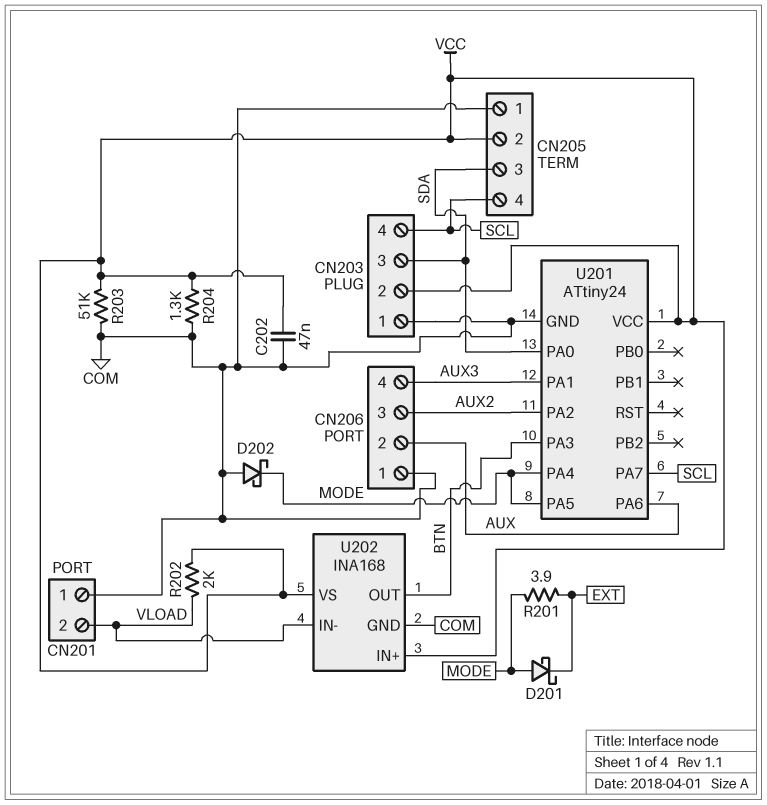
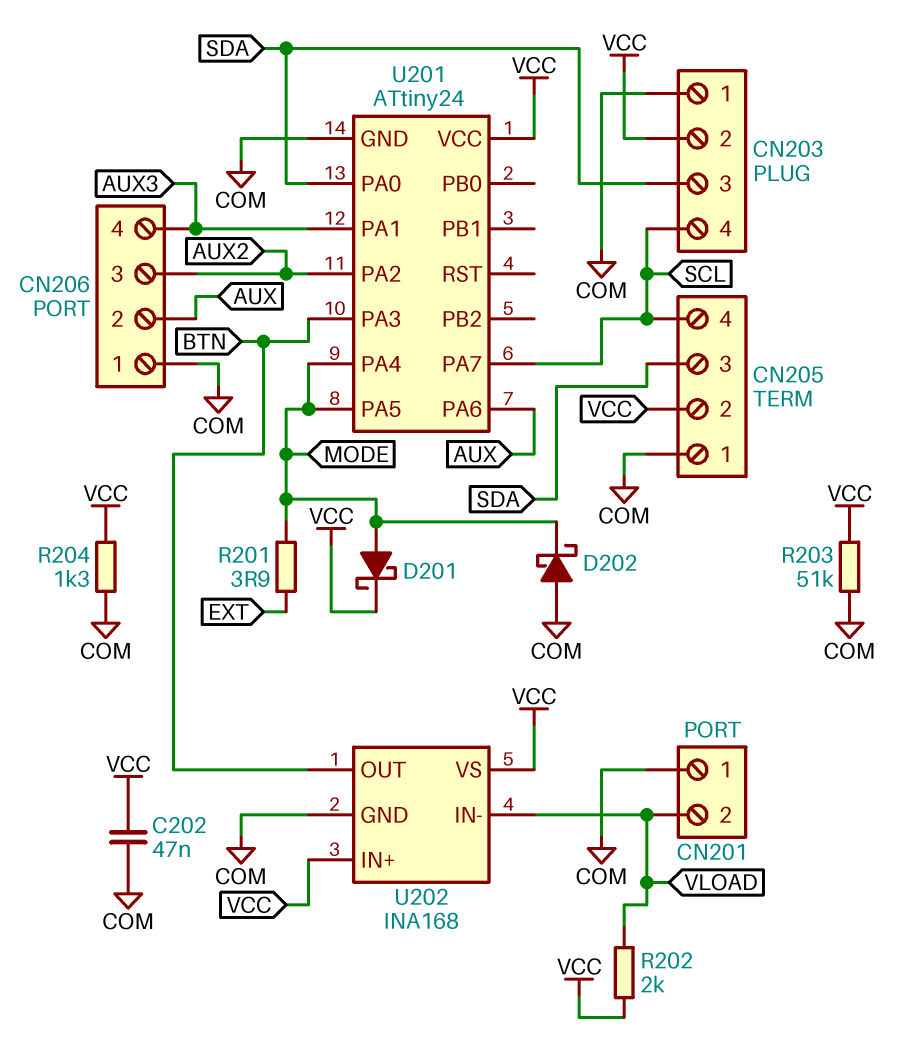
D201: schottky (A MODE, K EXT) -> schottky (A MODE, K VCC)

